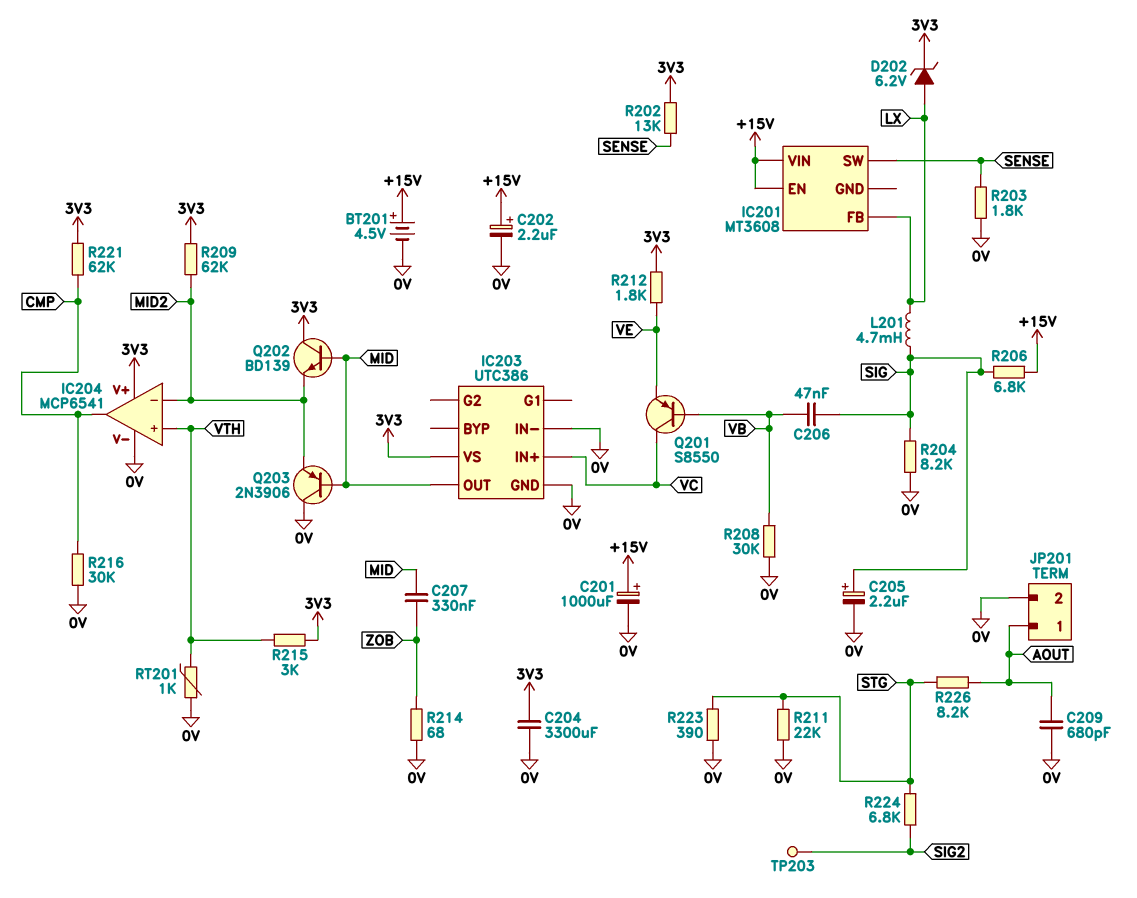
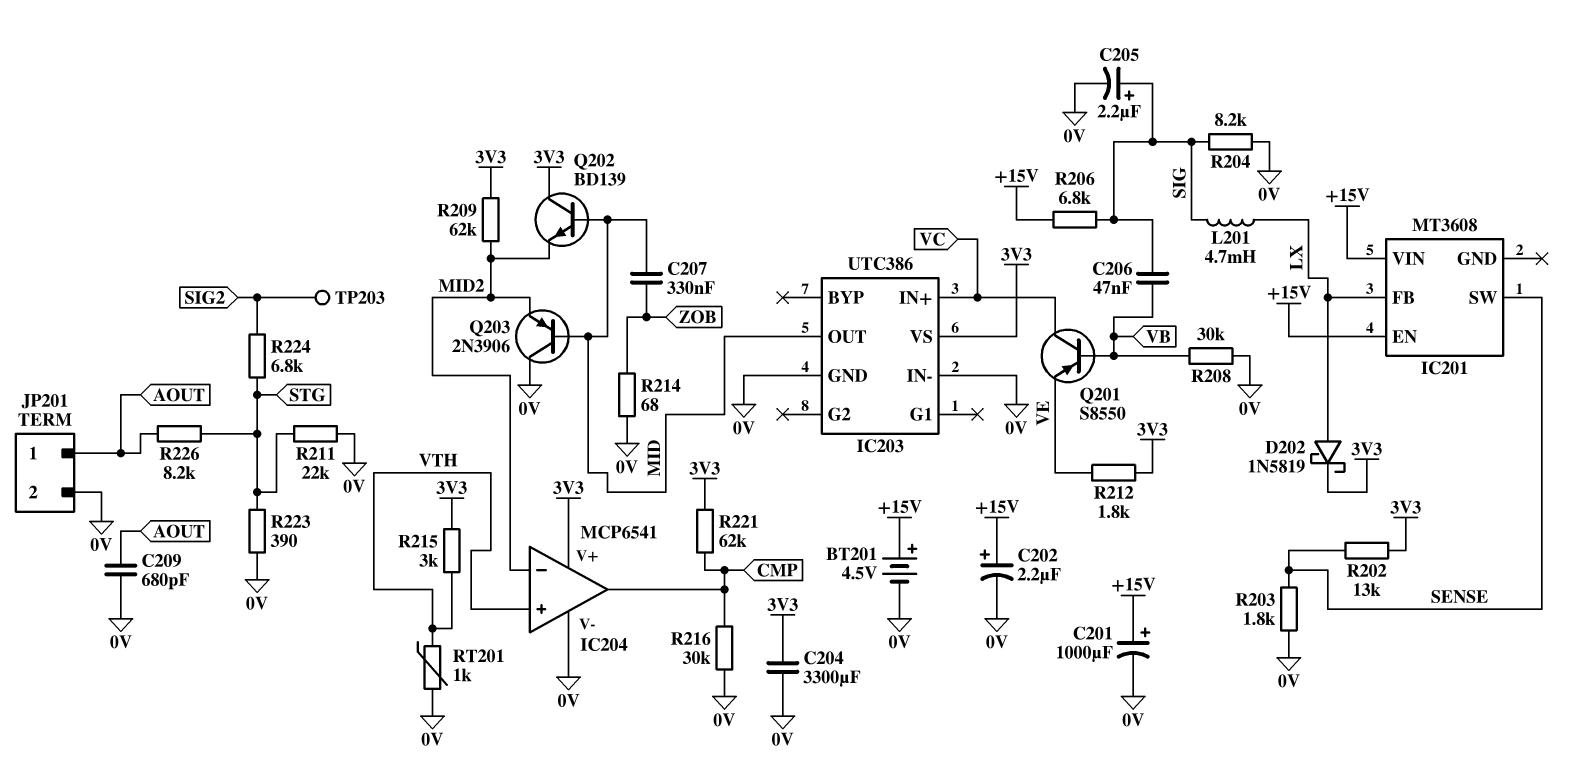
D202: zener 6.2V (A LX, K 3V3) -> schottky 1N5819 (A LX, K 3V3)

